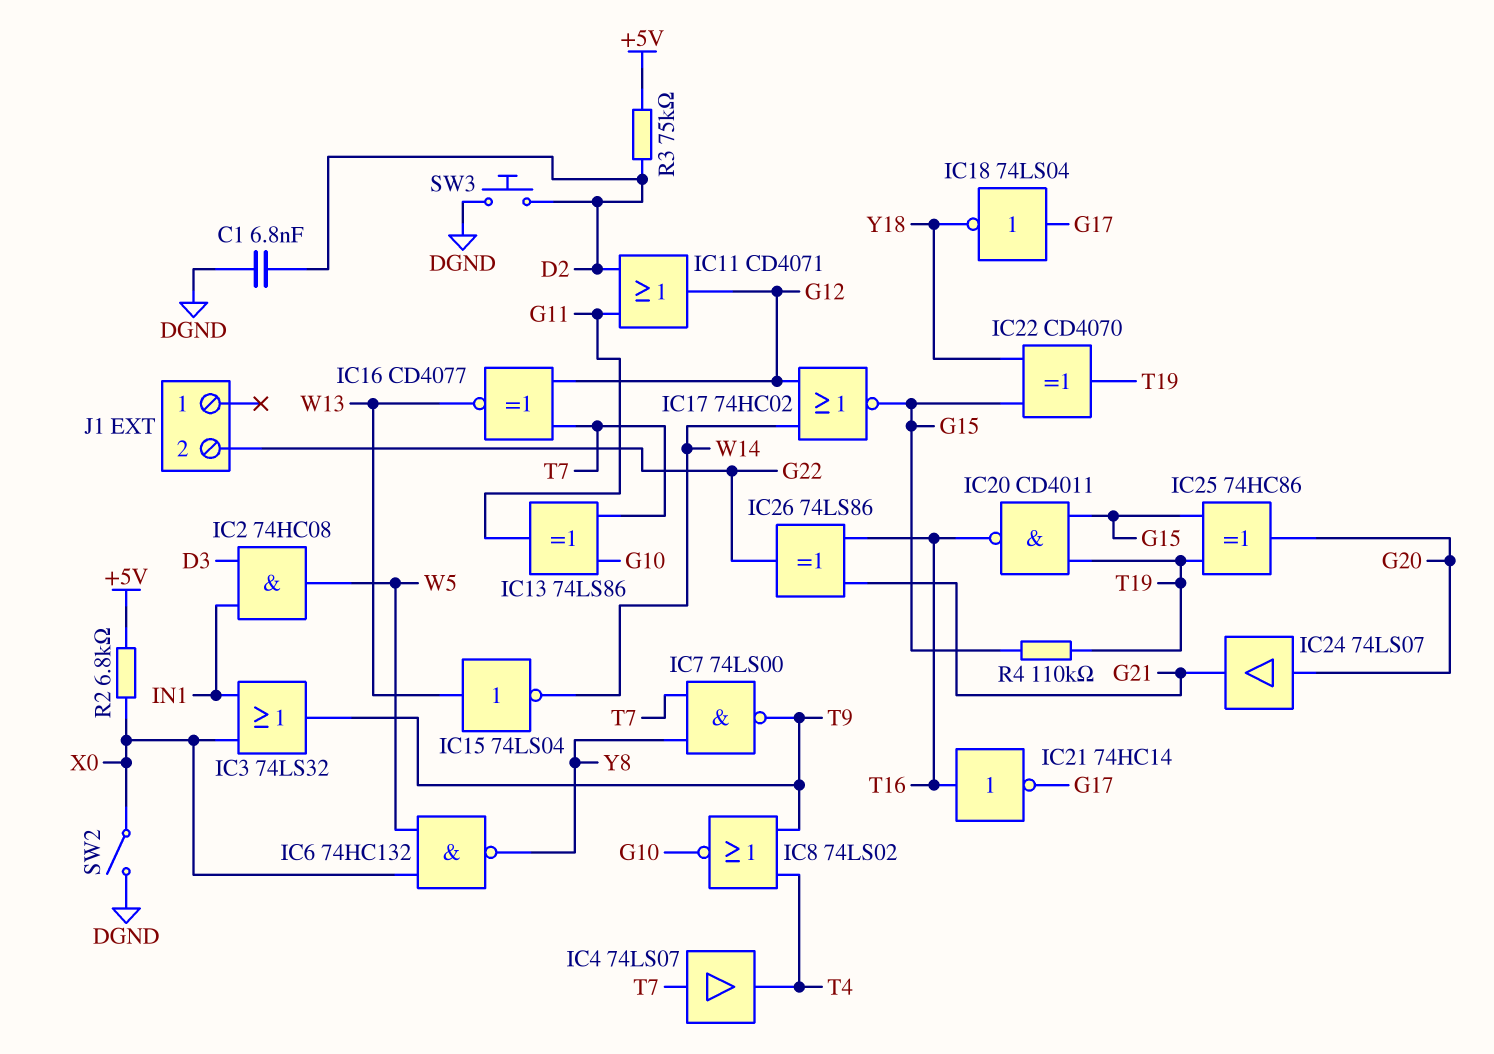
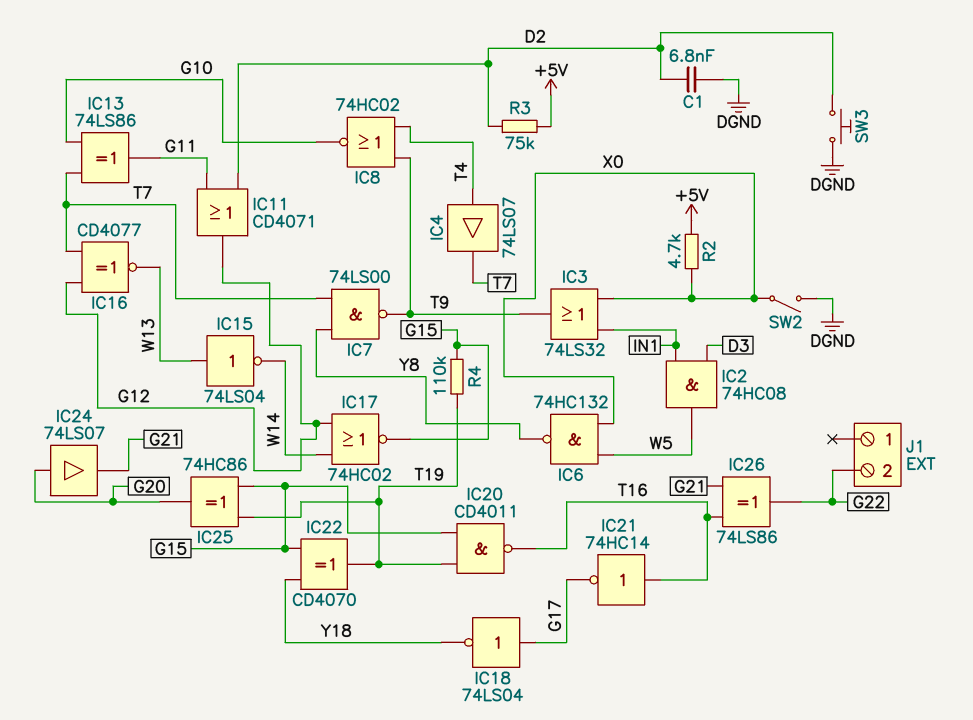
IC4: buffer 74LS07 (in T7, out T4) -> buffer 74LS07 (in T4, out T7)
IC8: NOR 74LS02 (in T4, in T9, out G10) -> NOR 74HC02 (in T4, in T9, out G10)
R2: 6.8k (+5V, X0) -> 4.7k (+5V, X0)

